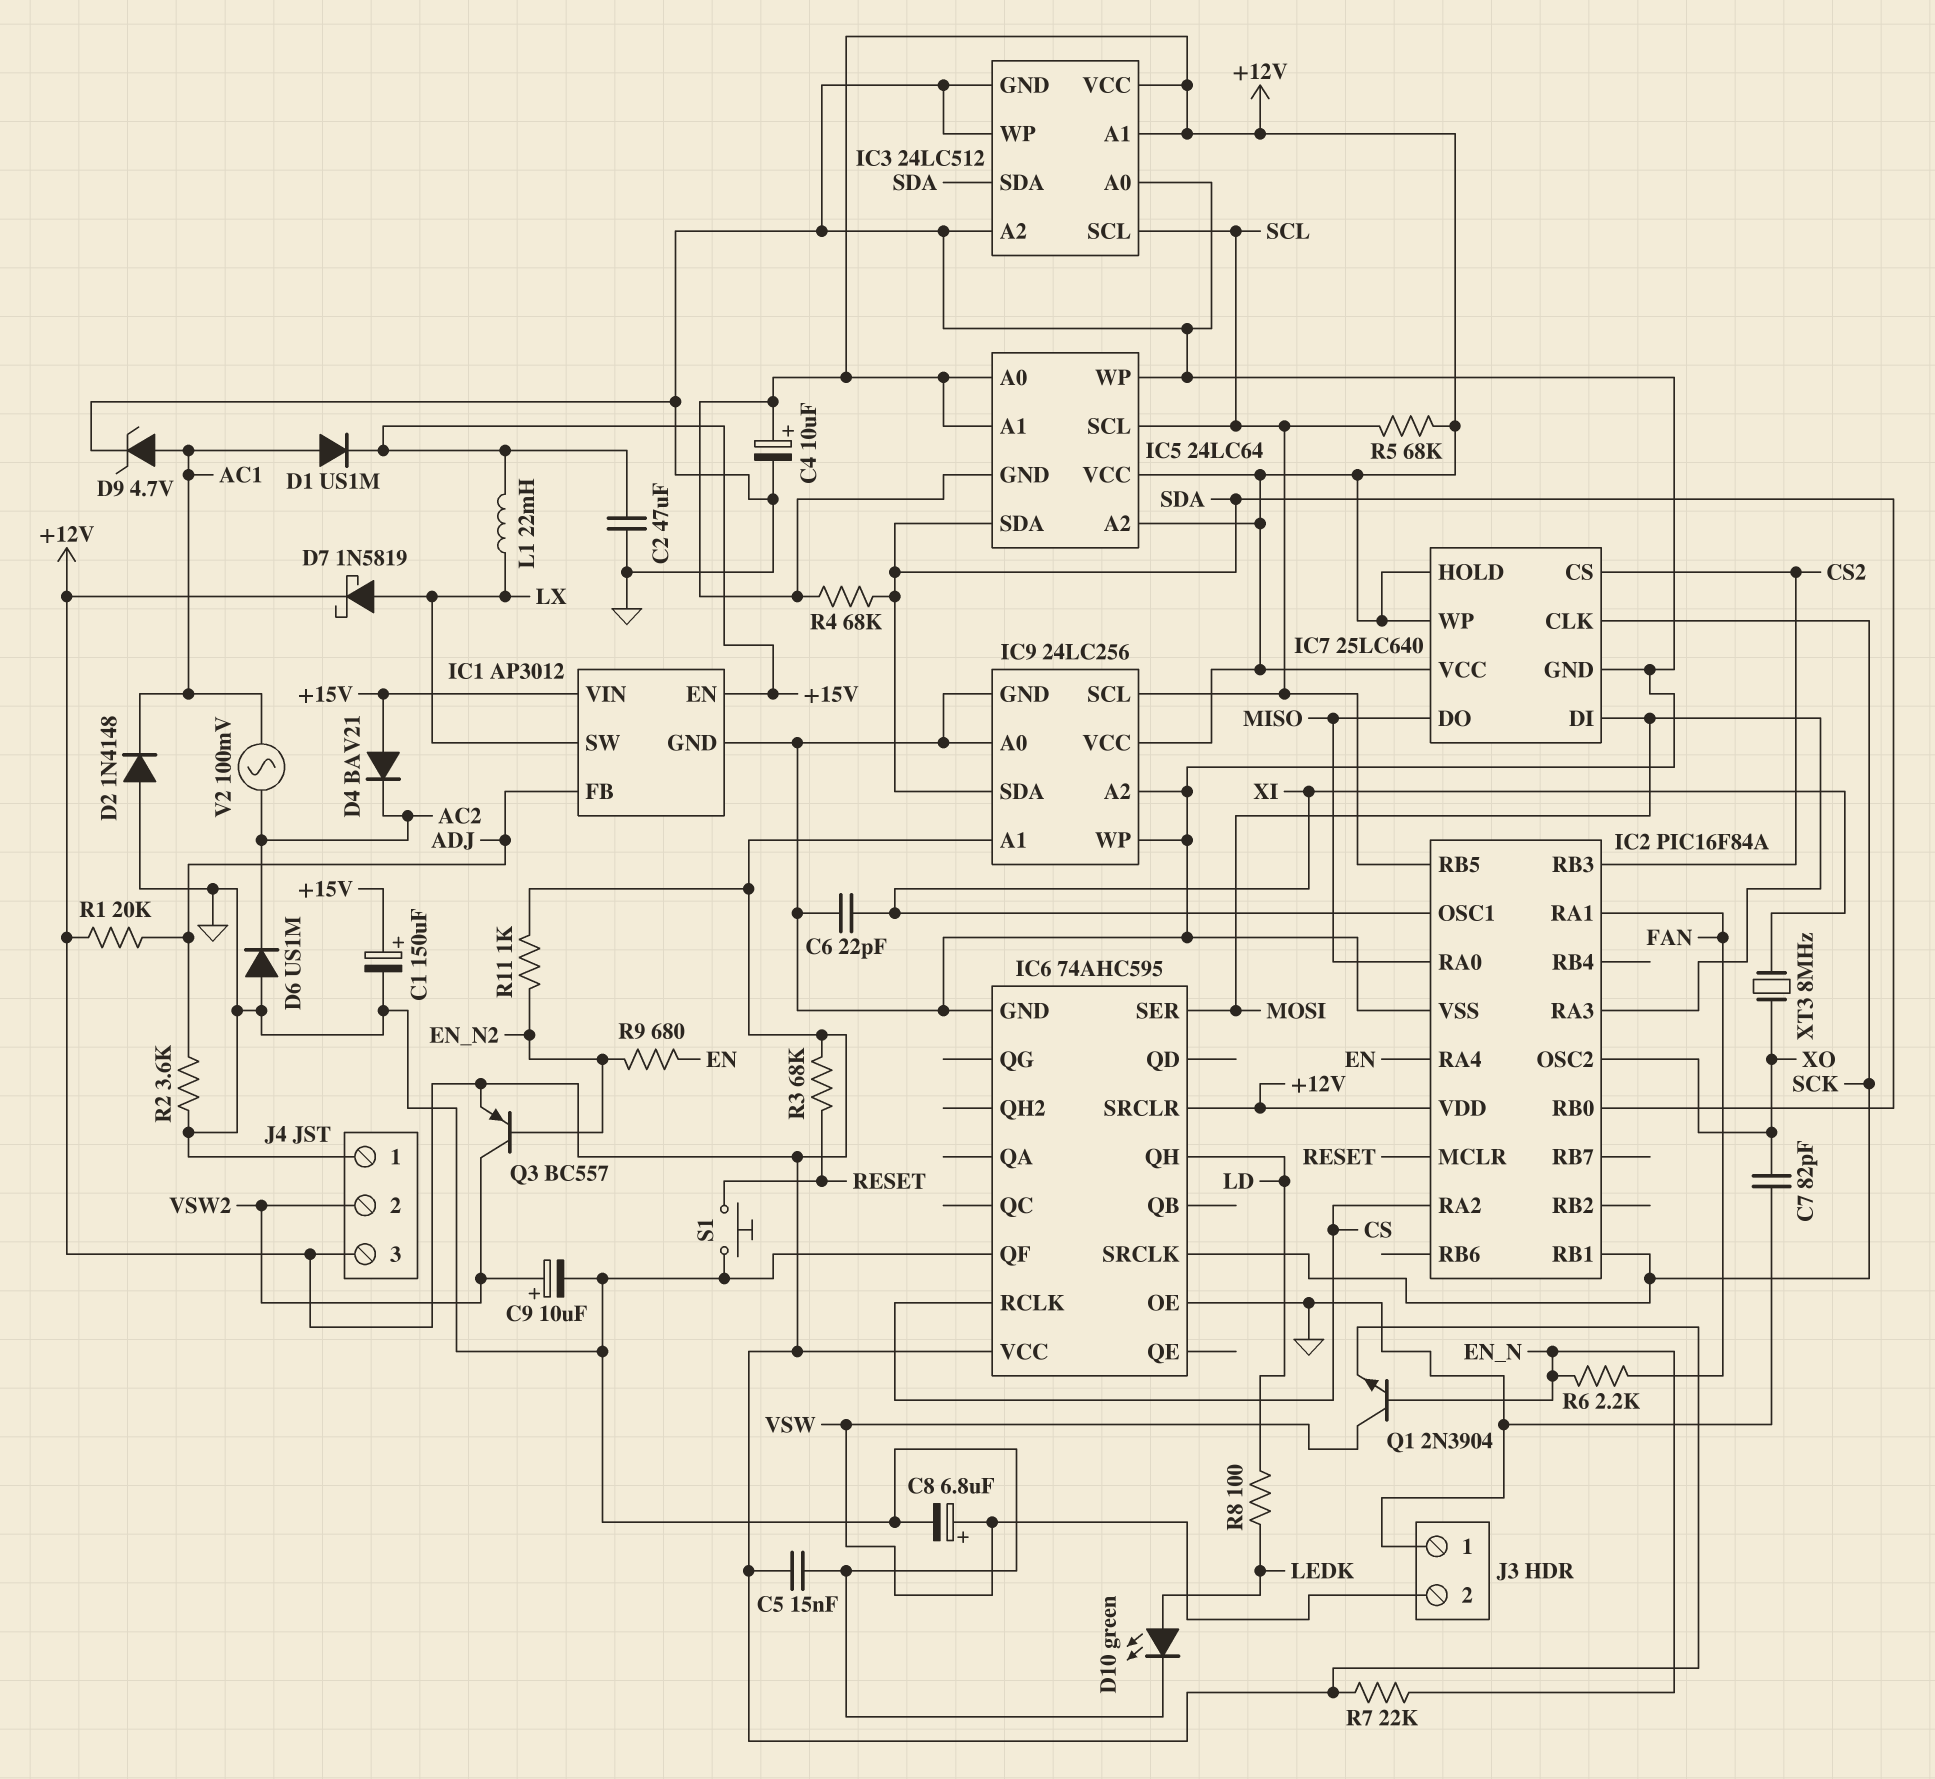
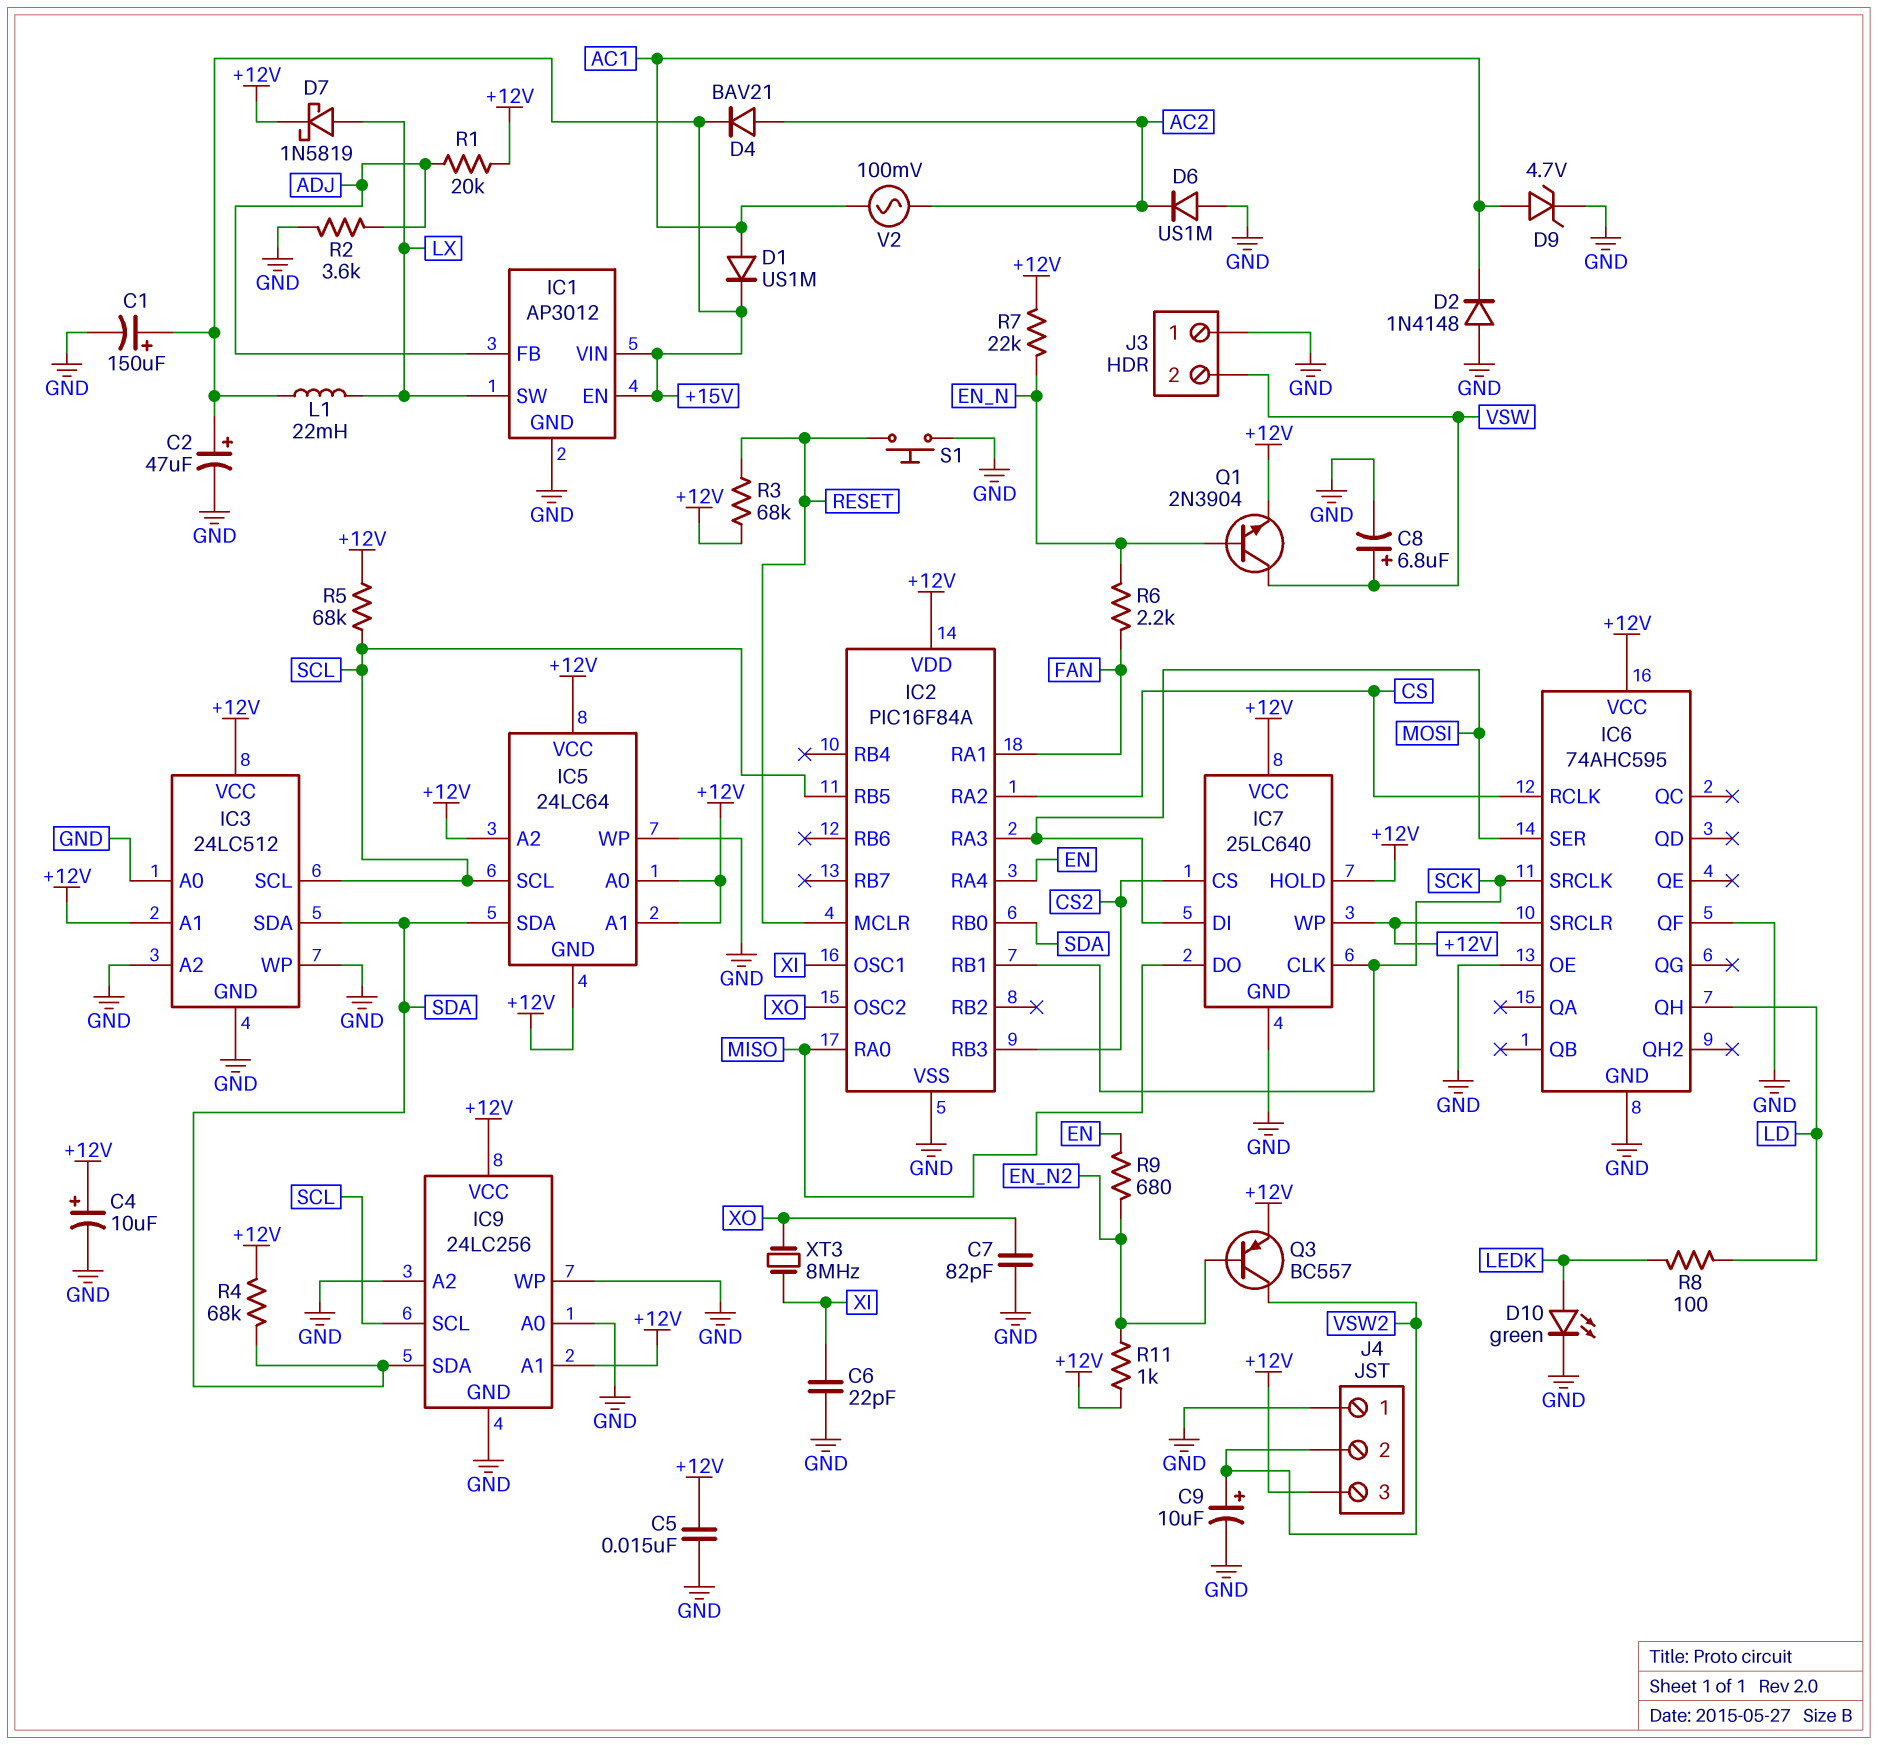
C2: 47uF (+15V, GND) -> 47uF (plus +15V, minus GND)
D4: diode BAV21 (A +15V, K AC2) -> diode BAV21 (A AC2, K +15V)

